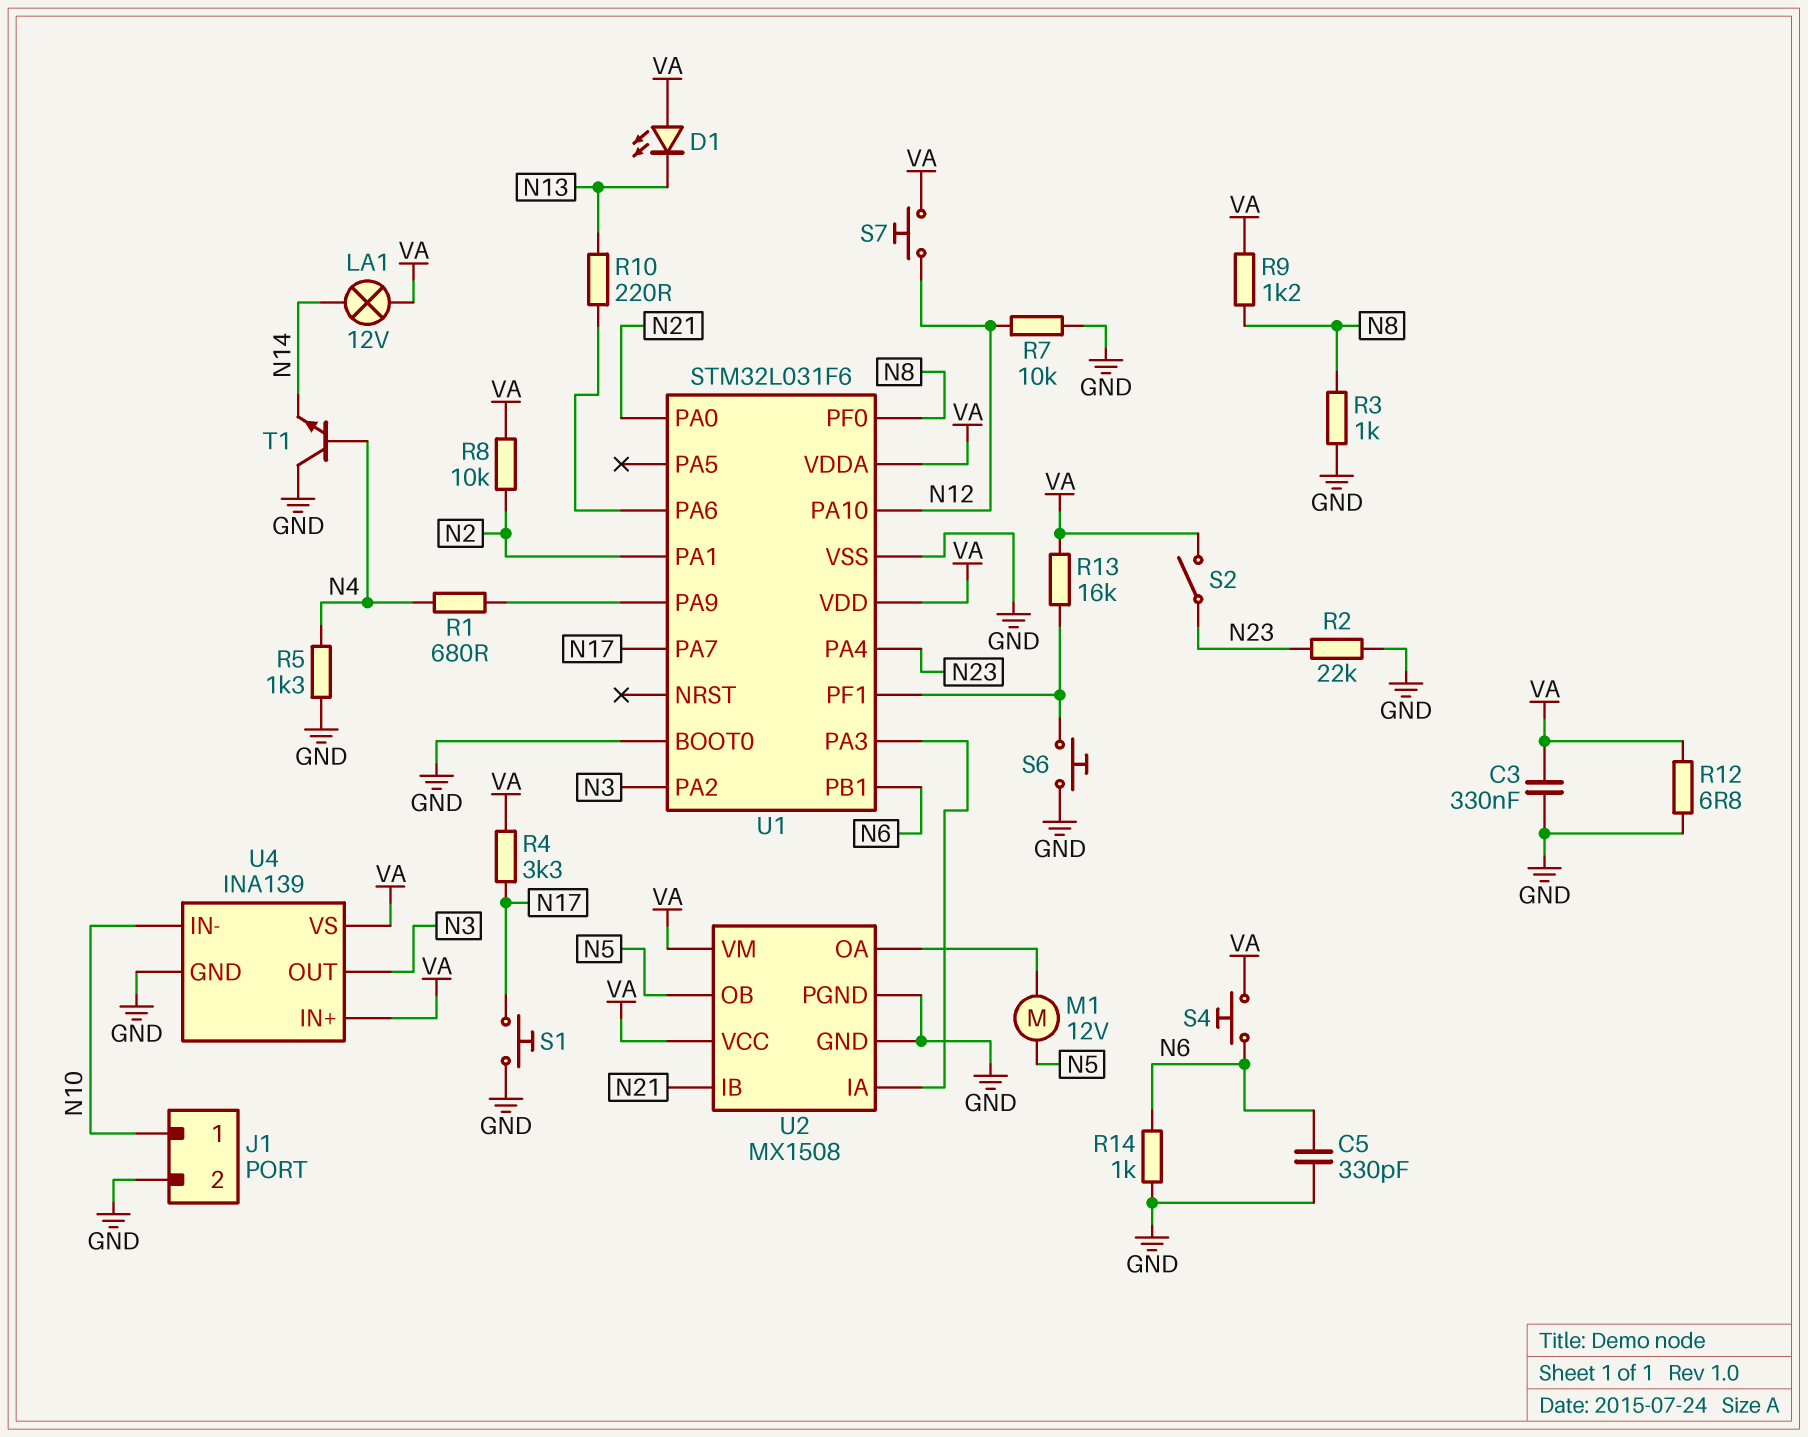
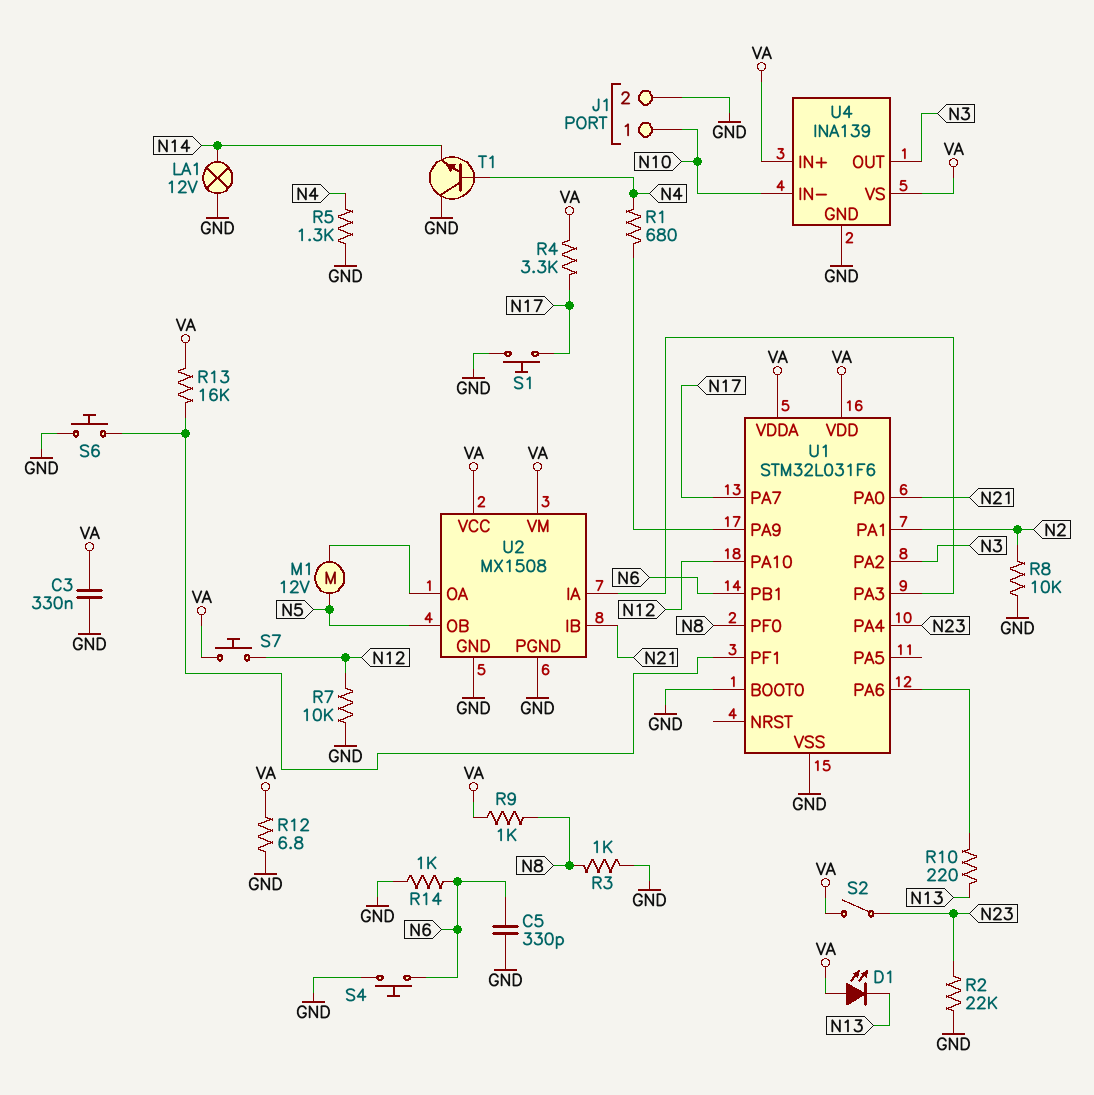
LA1: lamp 12V (N14, VA) -> lamp 12V (GND, N14)
R8: 10k (N2, VA) -> 10k (GND, N2)
R9: 1.2k (N8, VA) -> 1k (N8, VA)
S4: button (N6, VA) -> button (GND, N6)

